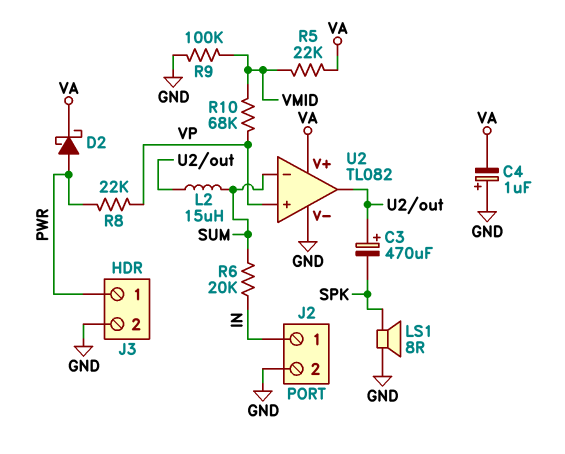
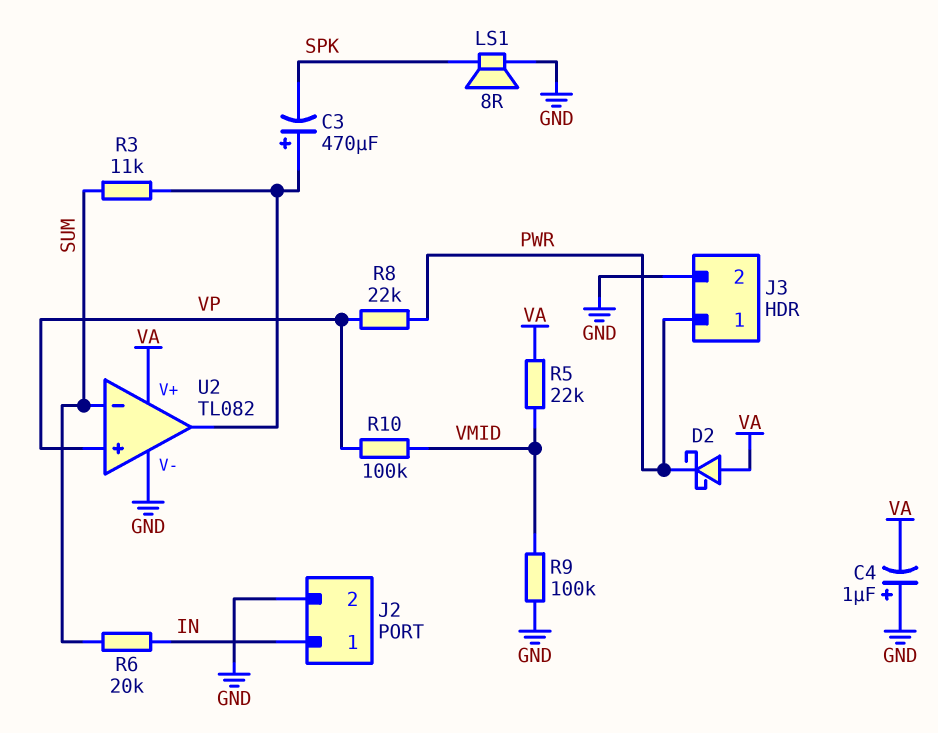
D2: schottky (A PWR, K VA) -> schottky (A VA, K PWR)
L2: 15uH (SUM, U2/out) -> none
R3: none -> 11k (SUM, U2/out)
R10: 68k (VMID, VP) -> 100k (VMID, VP)

